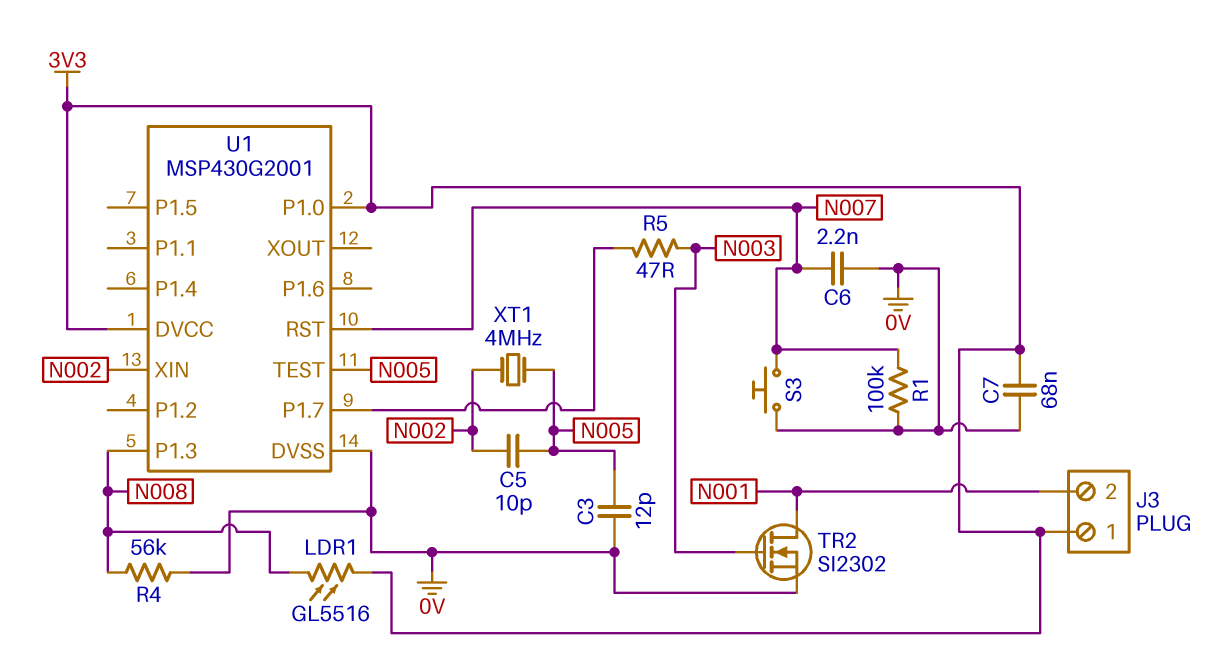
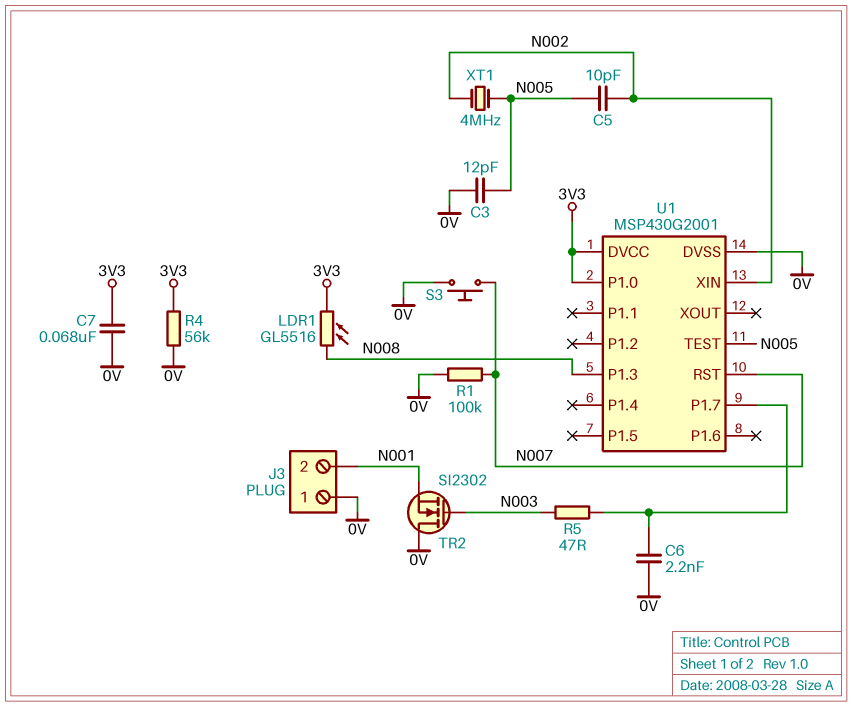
C6: 2.2nF (0V, N007) -> 2.2nF (0V, U1/P1.7)
J3 pin 1: 3V3 -> 0V
R4: 56k (0V, N008) -> 56k (0V, 3V3)
TR2: NMOS SI2302 (G N003, D N001, S 0V) -> NMOS SI2302 (G N003, D 0V, S N001)

